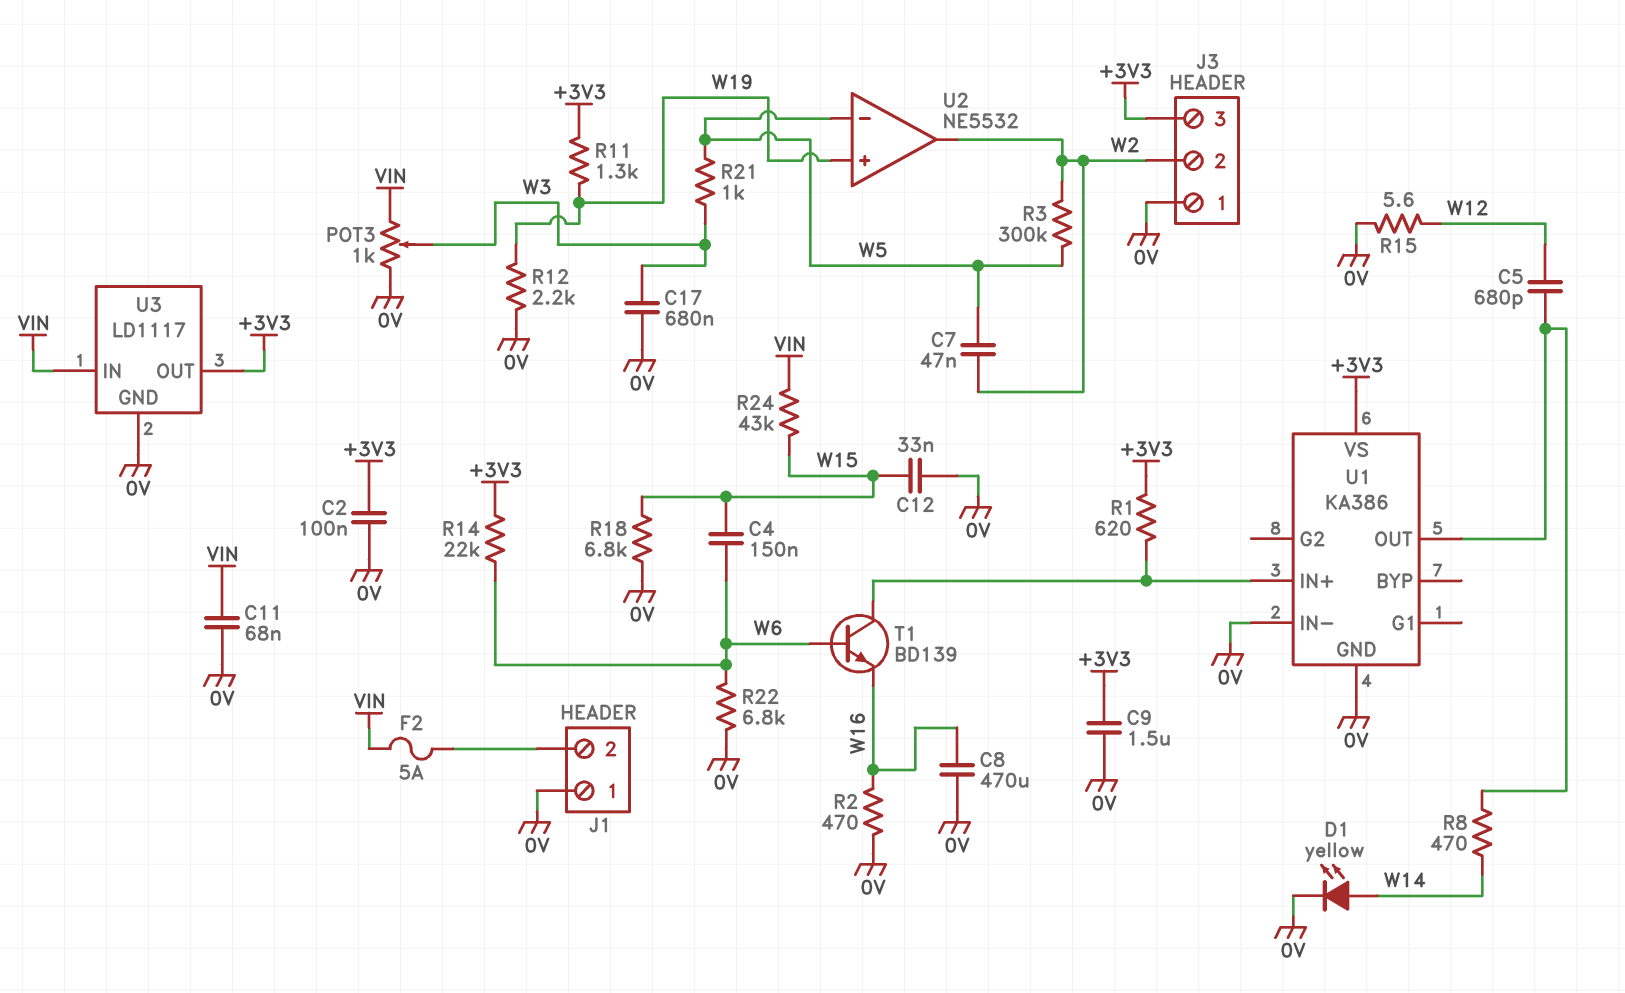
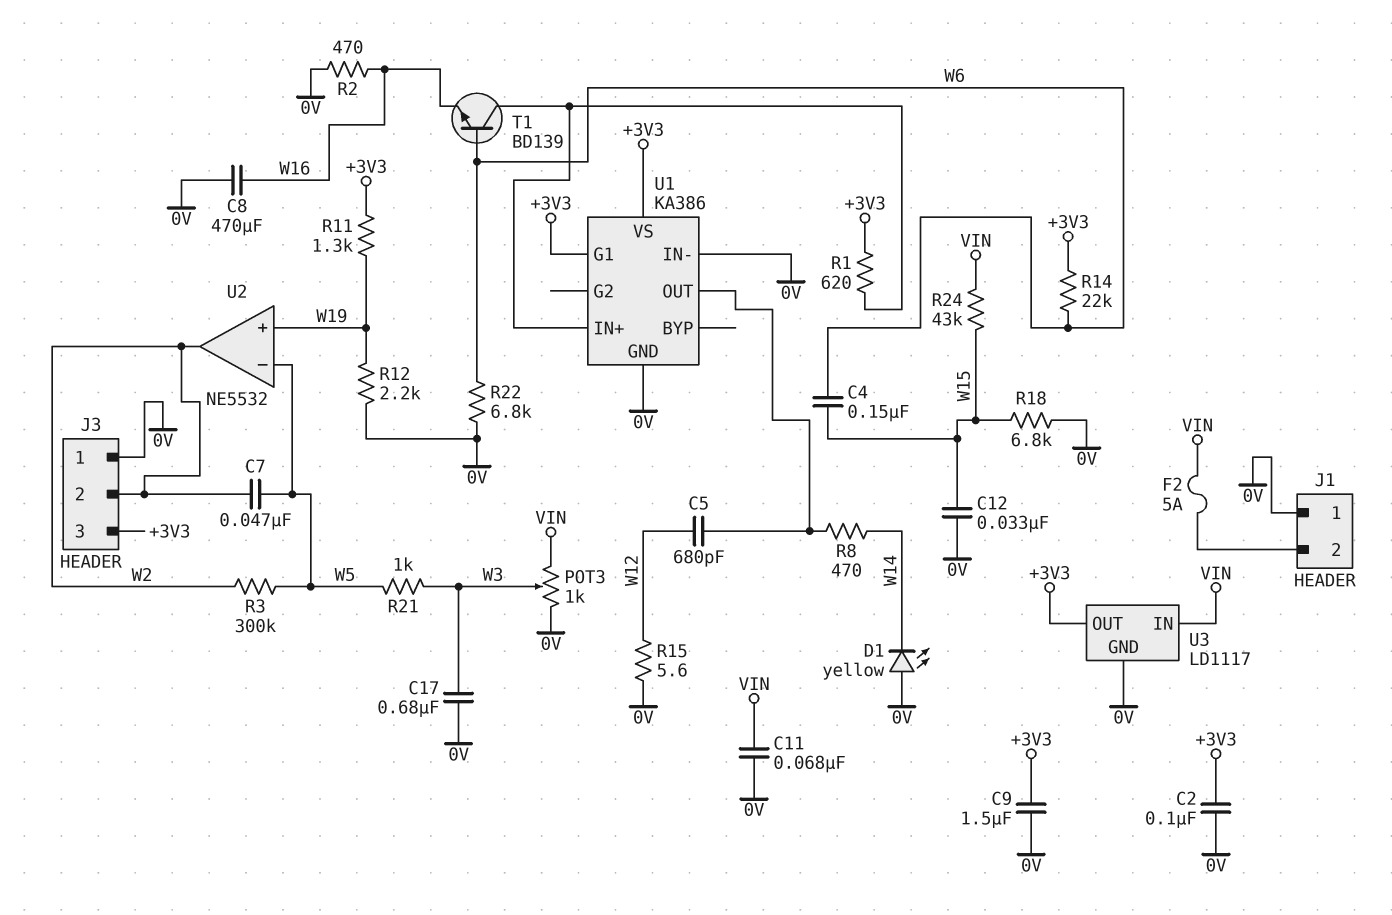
D1: LED yellow (A W14, K 0V) -> LED yellow (A 0V, K W14)
U1 pin G1: none -> +3V3

